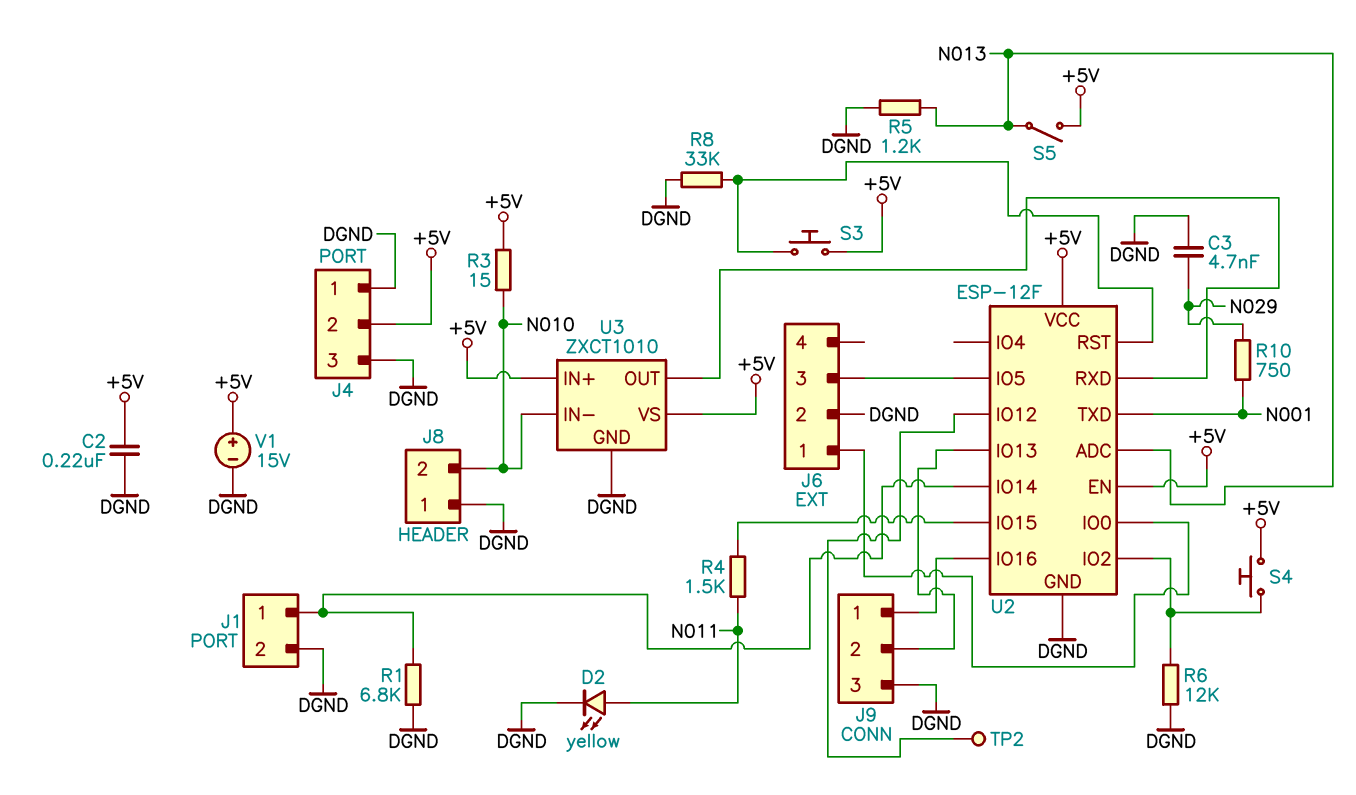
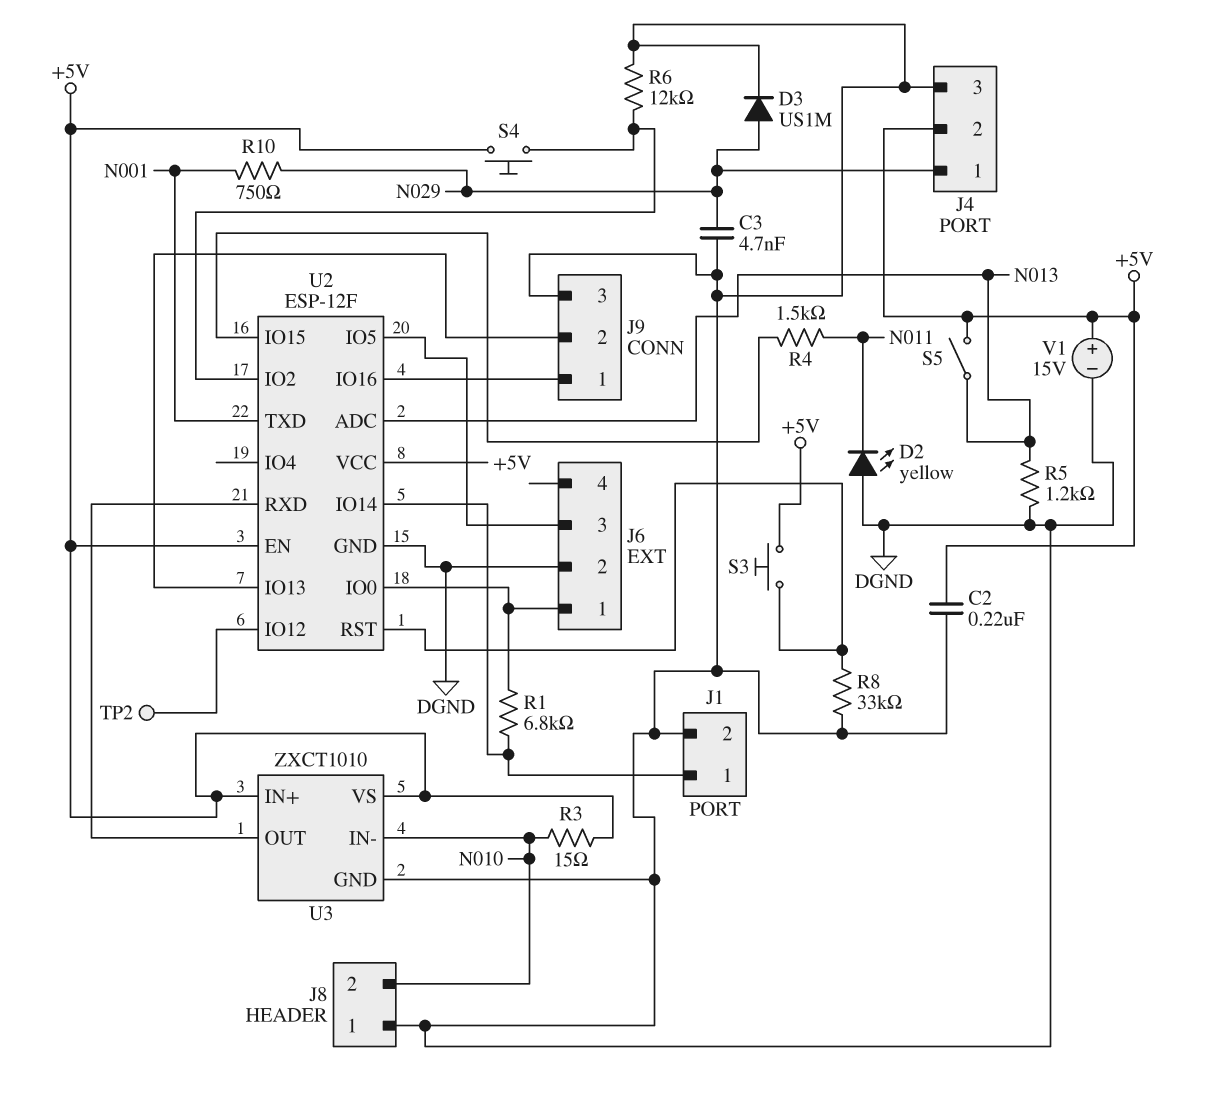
D2: LED yellow (A N011, K DGND) -> LED yellow (A DGND, K N011)
D3: none -> diode US1M (A N029, K DGND)
J4 pin 1: DGND -> N029
R1: 6.8k (DGND, J1/1) -> 6.8k (J1/1, J6/1)

